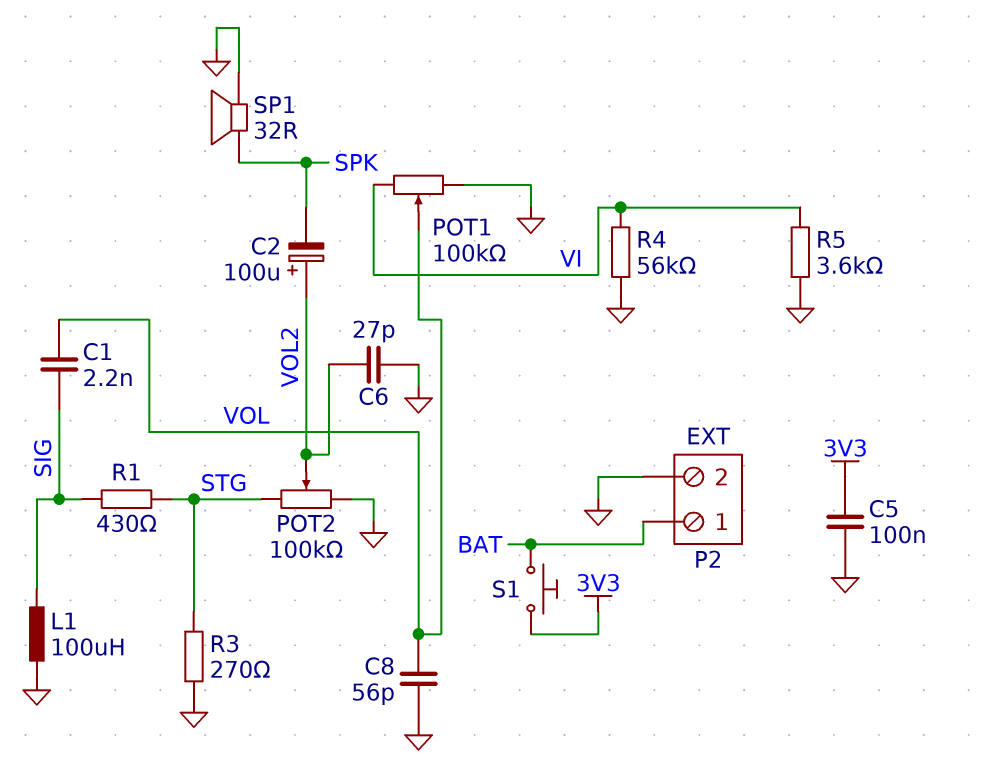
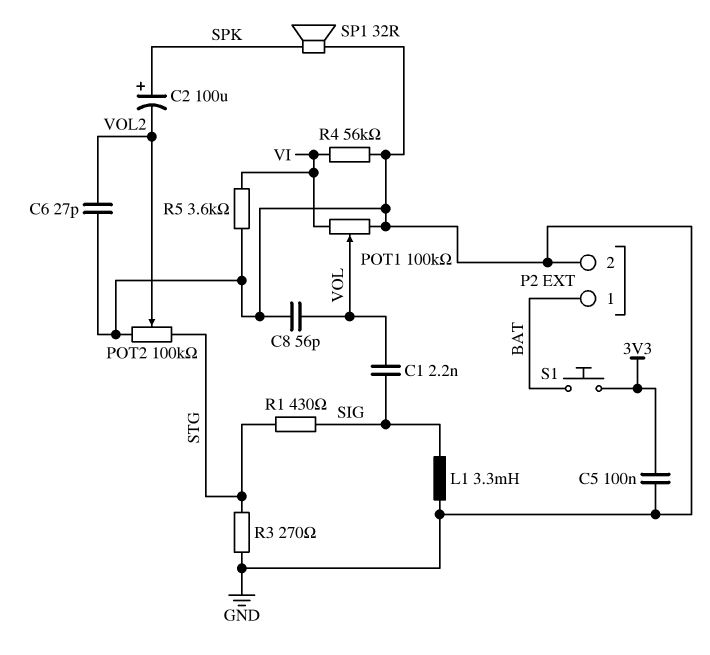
C2: 100uF (plus VOL2, minus SPK) -> 100uF (plus SPK, minus VOL2)
L1: 100uH (GND, SIG) -> 3.3mH (GND, SIG)

